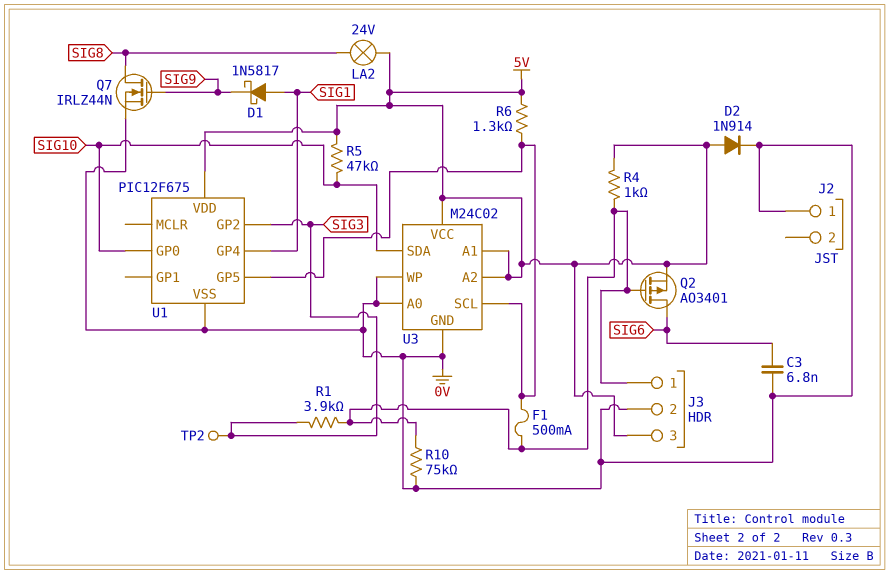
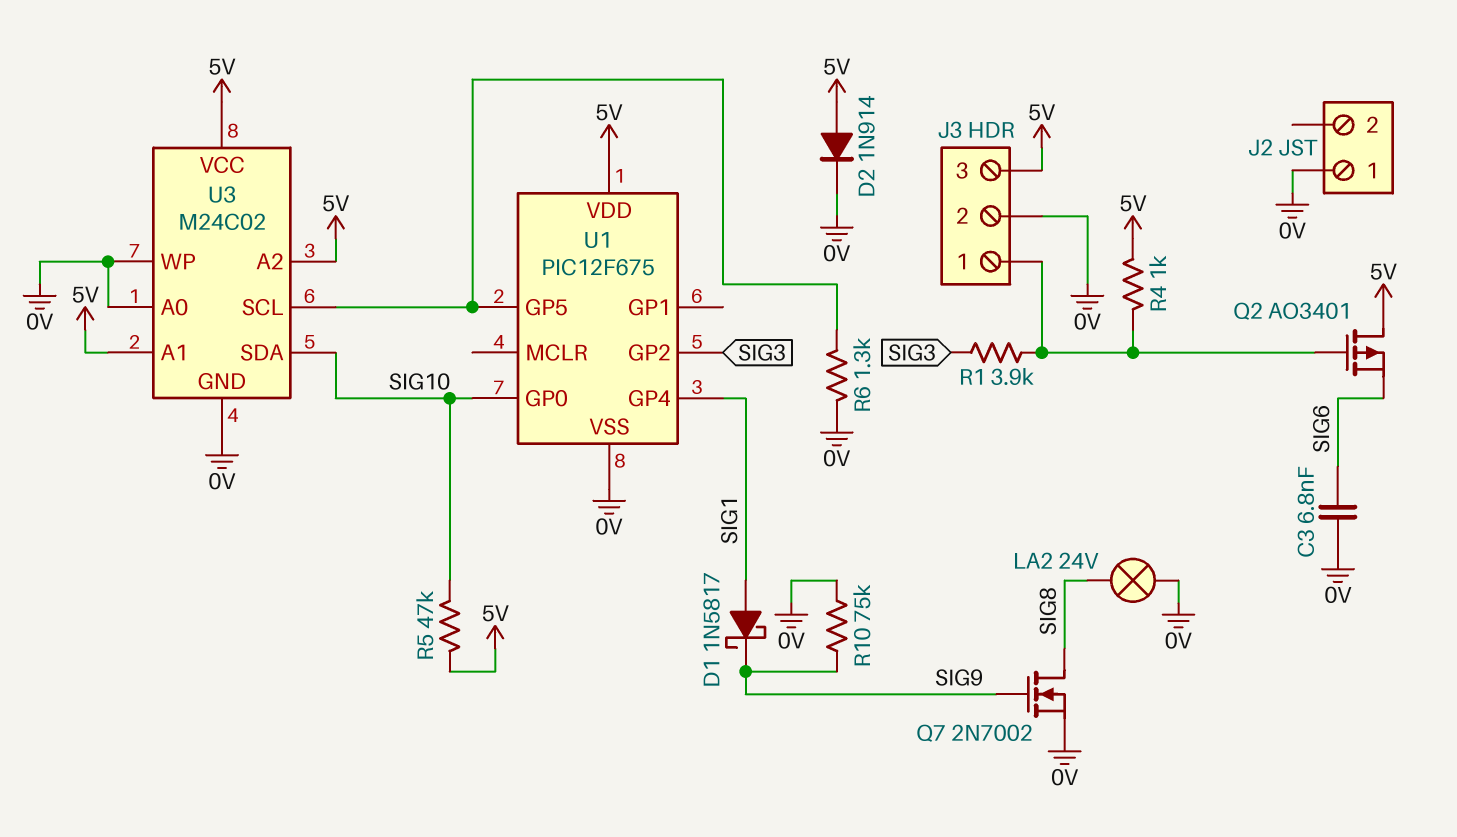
F1: 500mA (J3/1, U1/GP5) -> none
LA2: lamp 24V (5V, SIG8) -> lamp 24V (0V, SIG8)
Q2: PMOS AO3401 (G J3/1, D SIG6, S 5V) -> PMOS AO3401 (G J3/1, D 5V, S SIG6)
Q7: NMOS IRLZ44N (G SIG9, D SIG8, S 0V) -> NMOS 2N7002 (G SIG9, D SIG8, S 0V)
R6: 1.3k (5V, U1/GP5) -> 1.3k (0V, U1/GP5)
R10: 75k (0V, J3/1) -> 75k (0V, SIG9)
TP2: test point (SIG3) -> none

